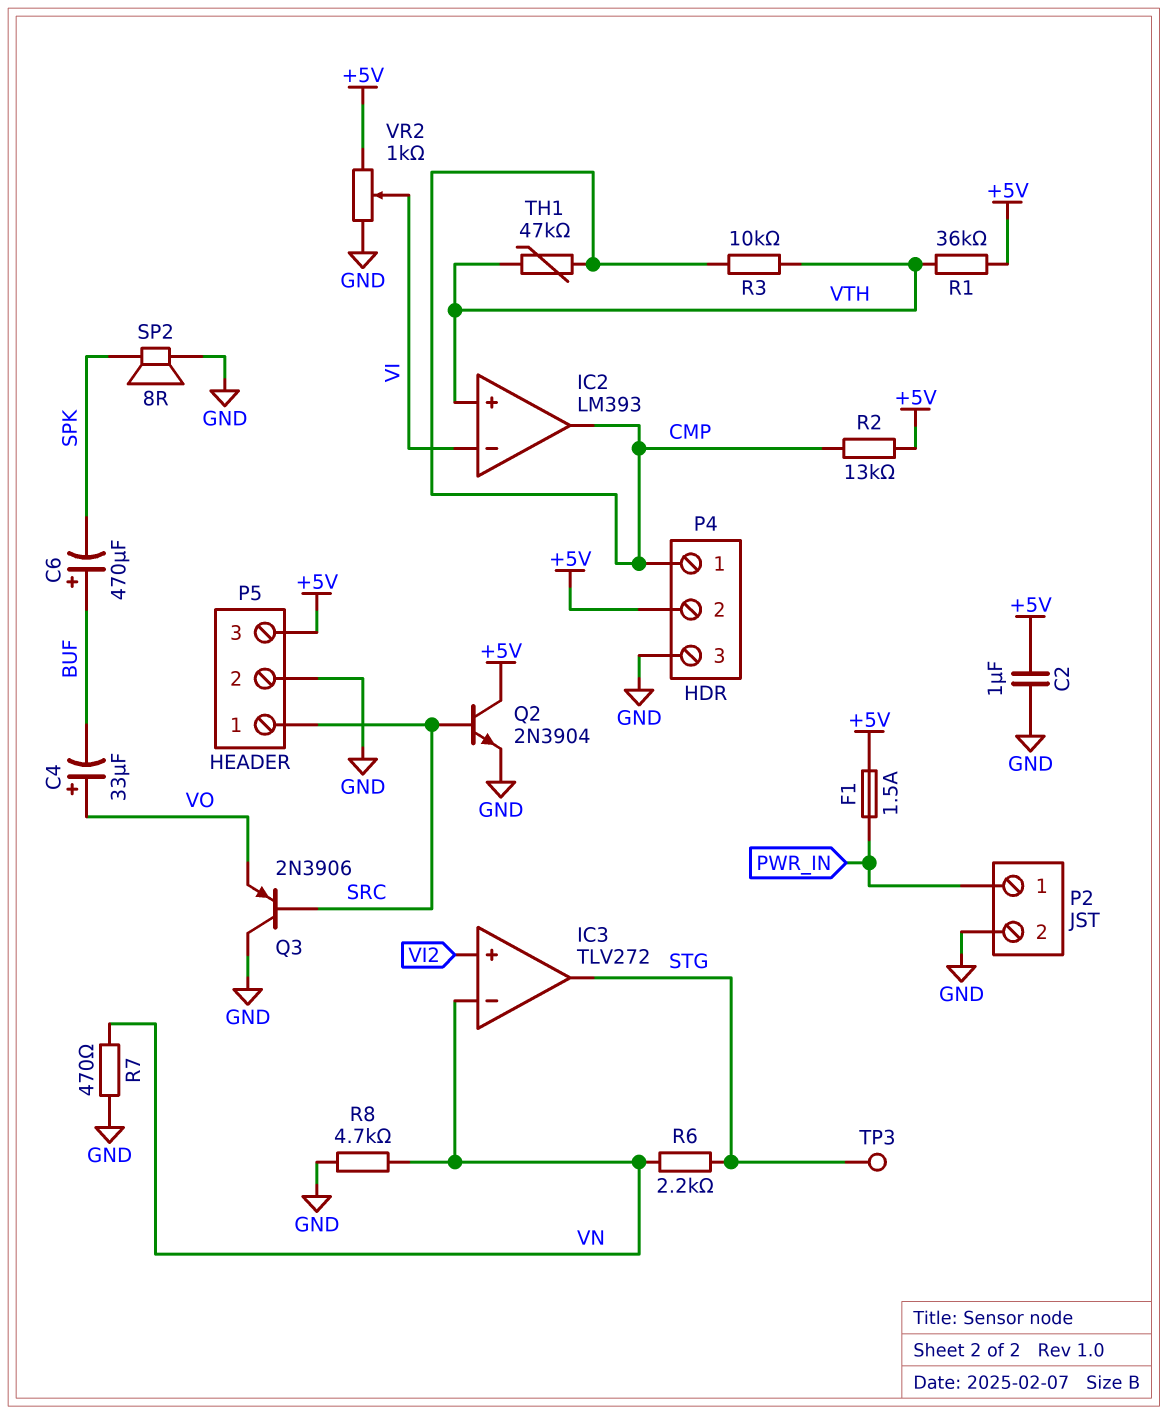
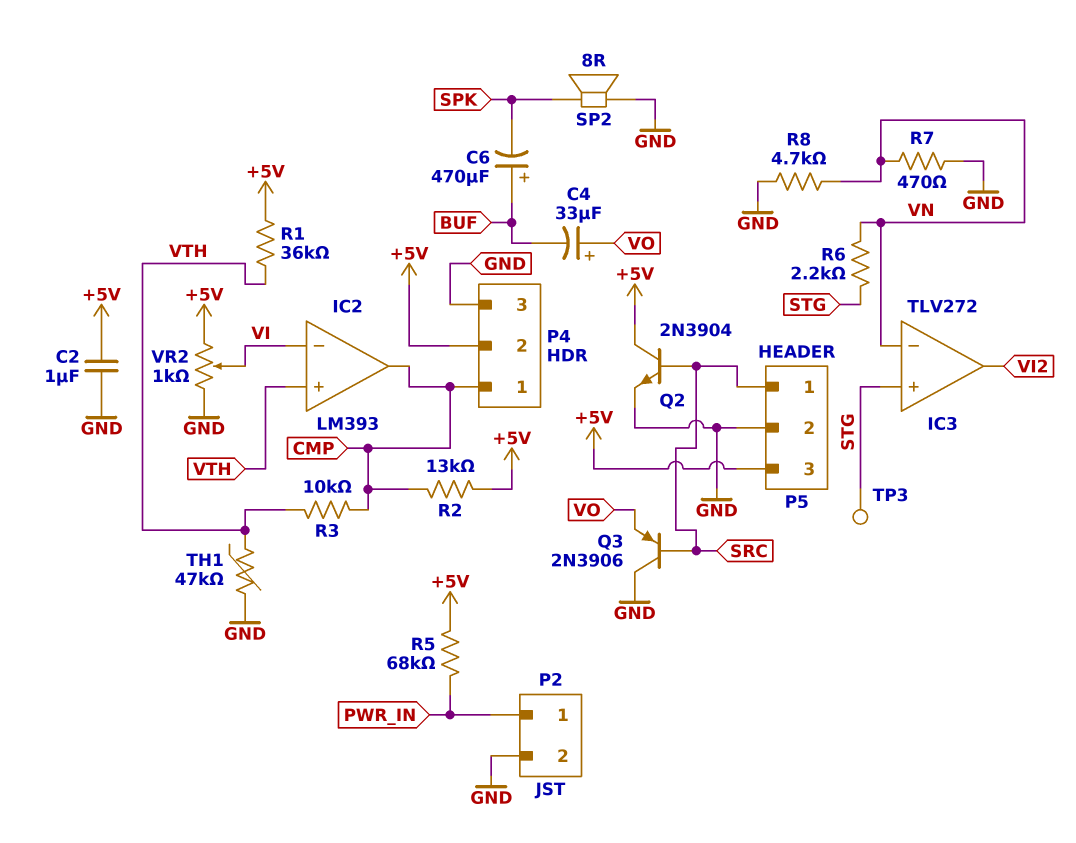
F1: 1.5A (+5V, PWR_IN) -> none
IC3 pin in+: VI2 -> STG
IC3 pin out: STG -> VI2
R5: none -> 68k (+5V, PWR_IN)
TH1: 47k (CMP, VTH) -> 47k (GND, VTH)

